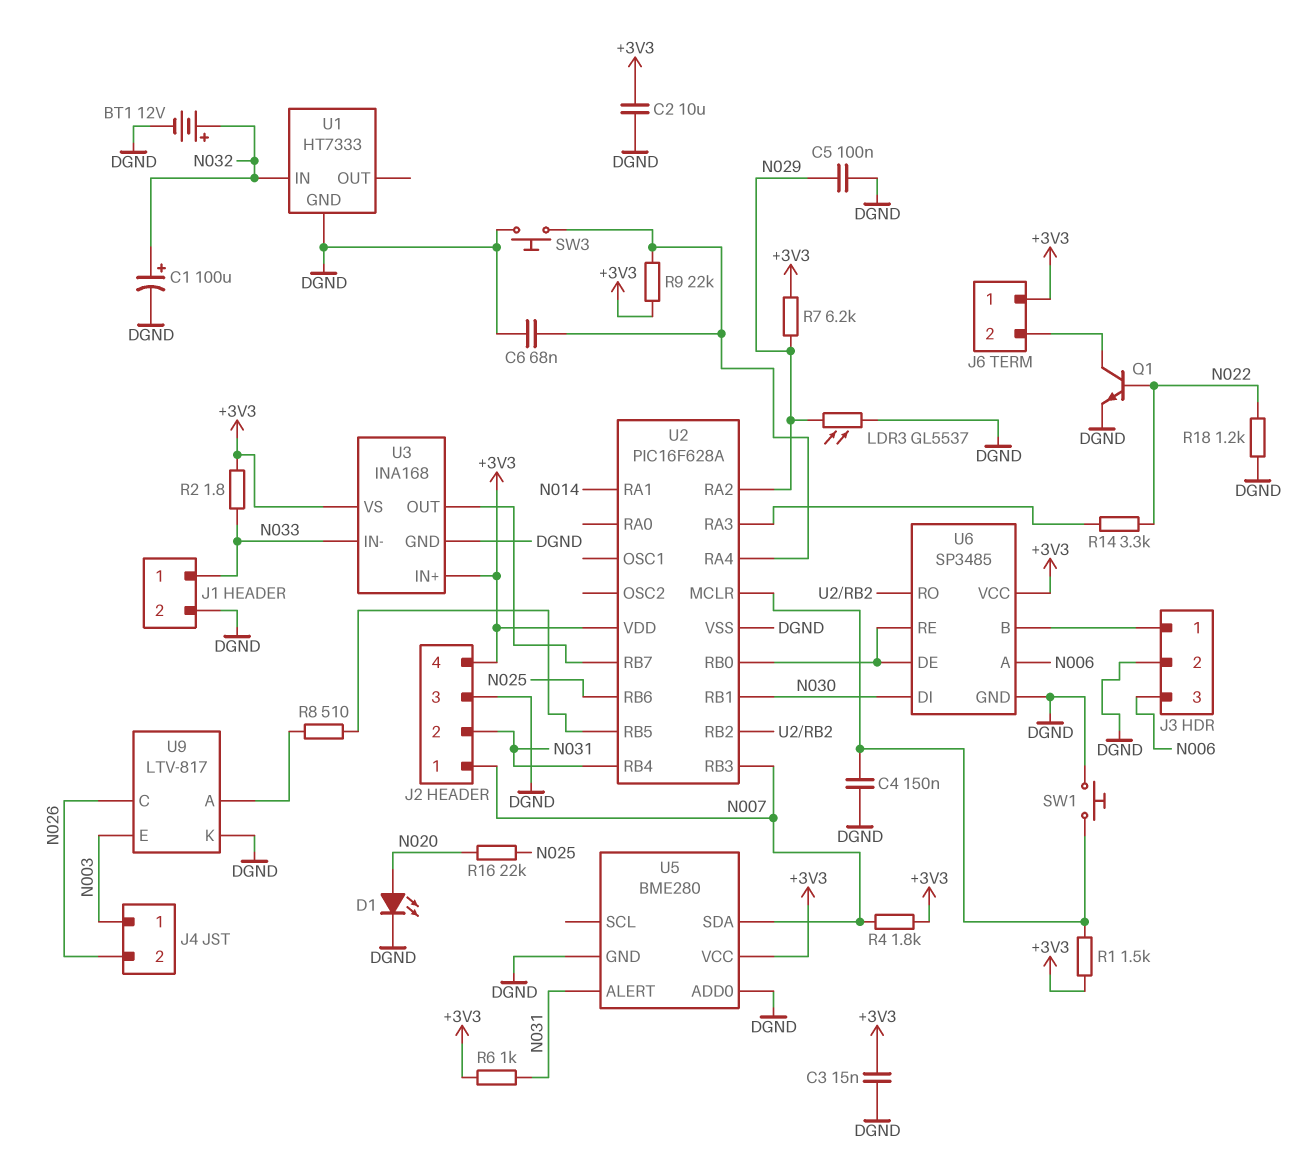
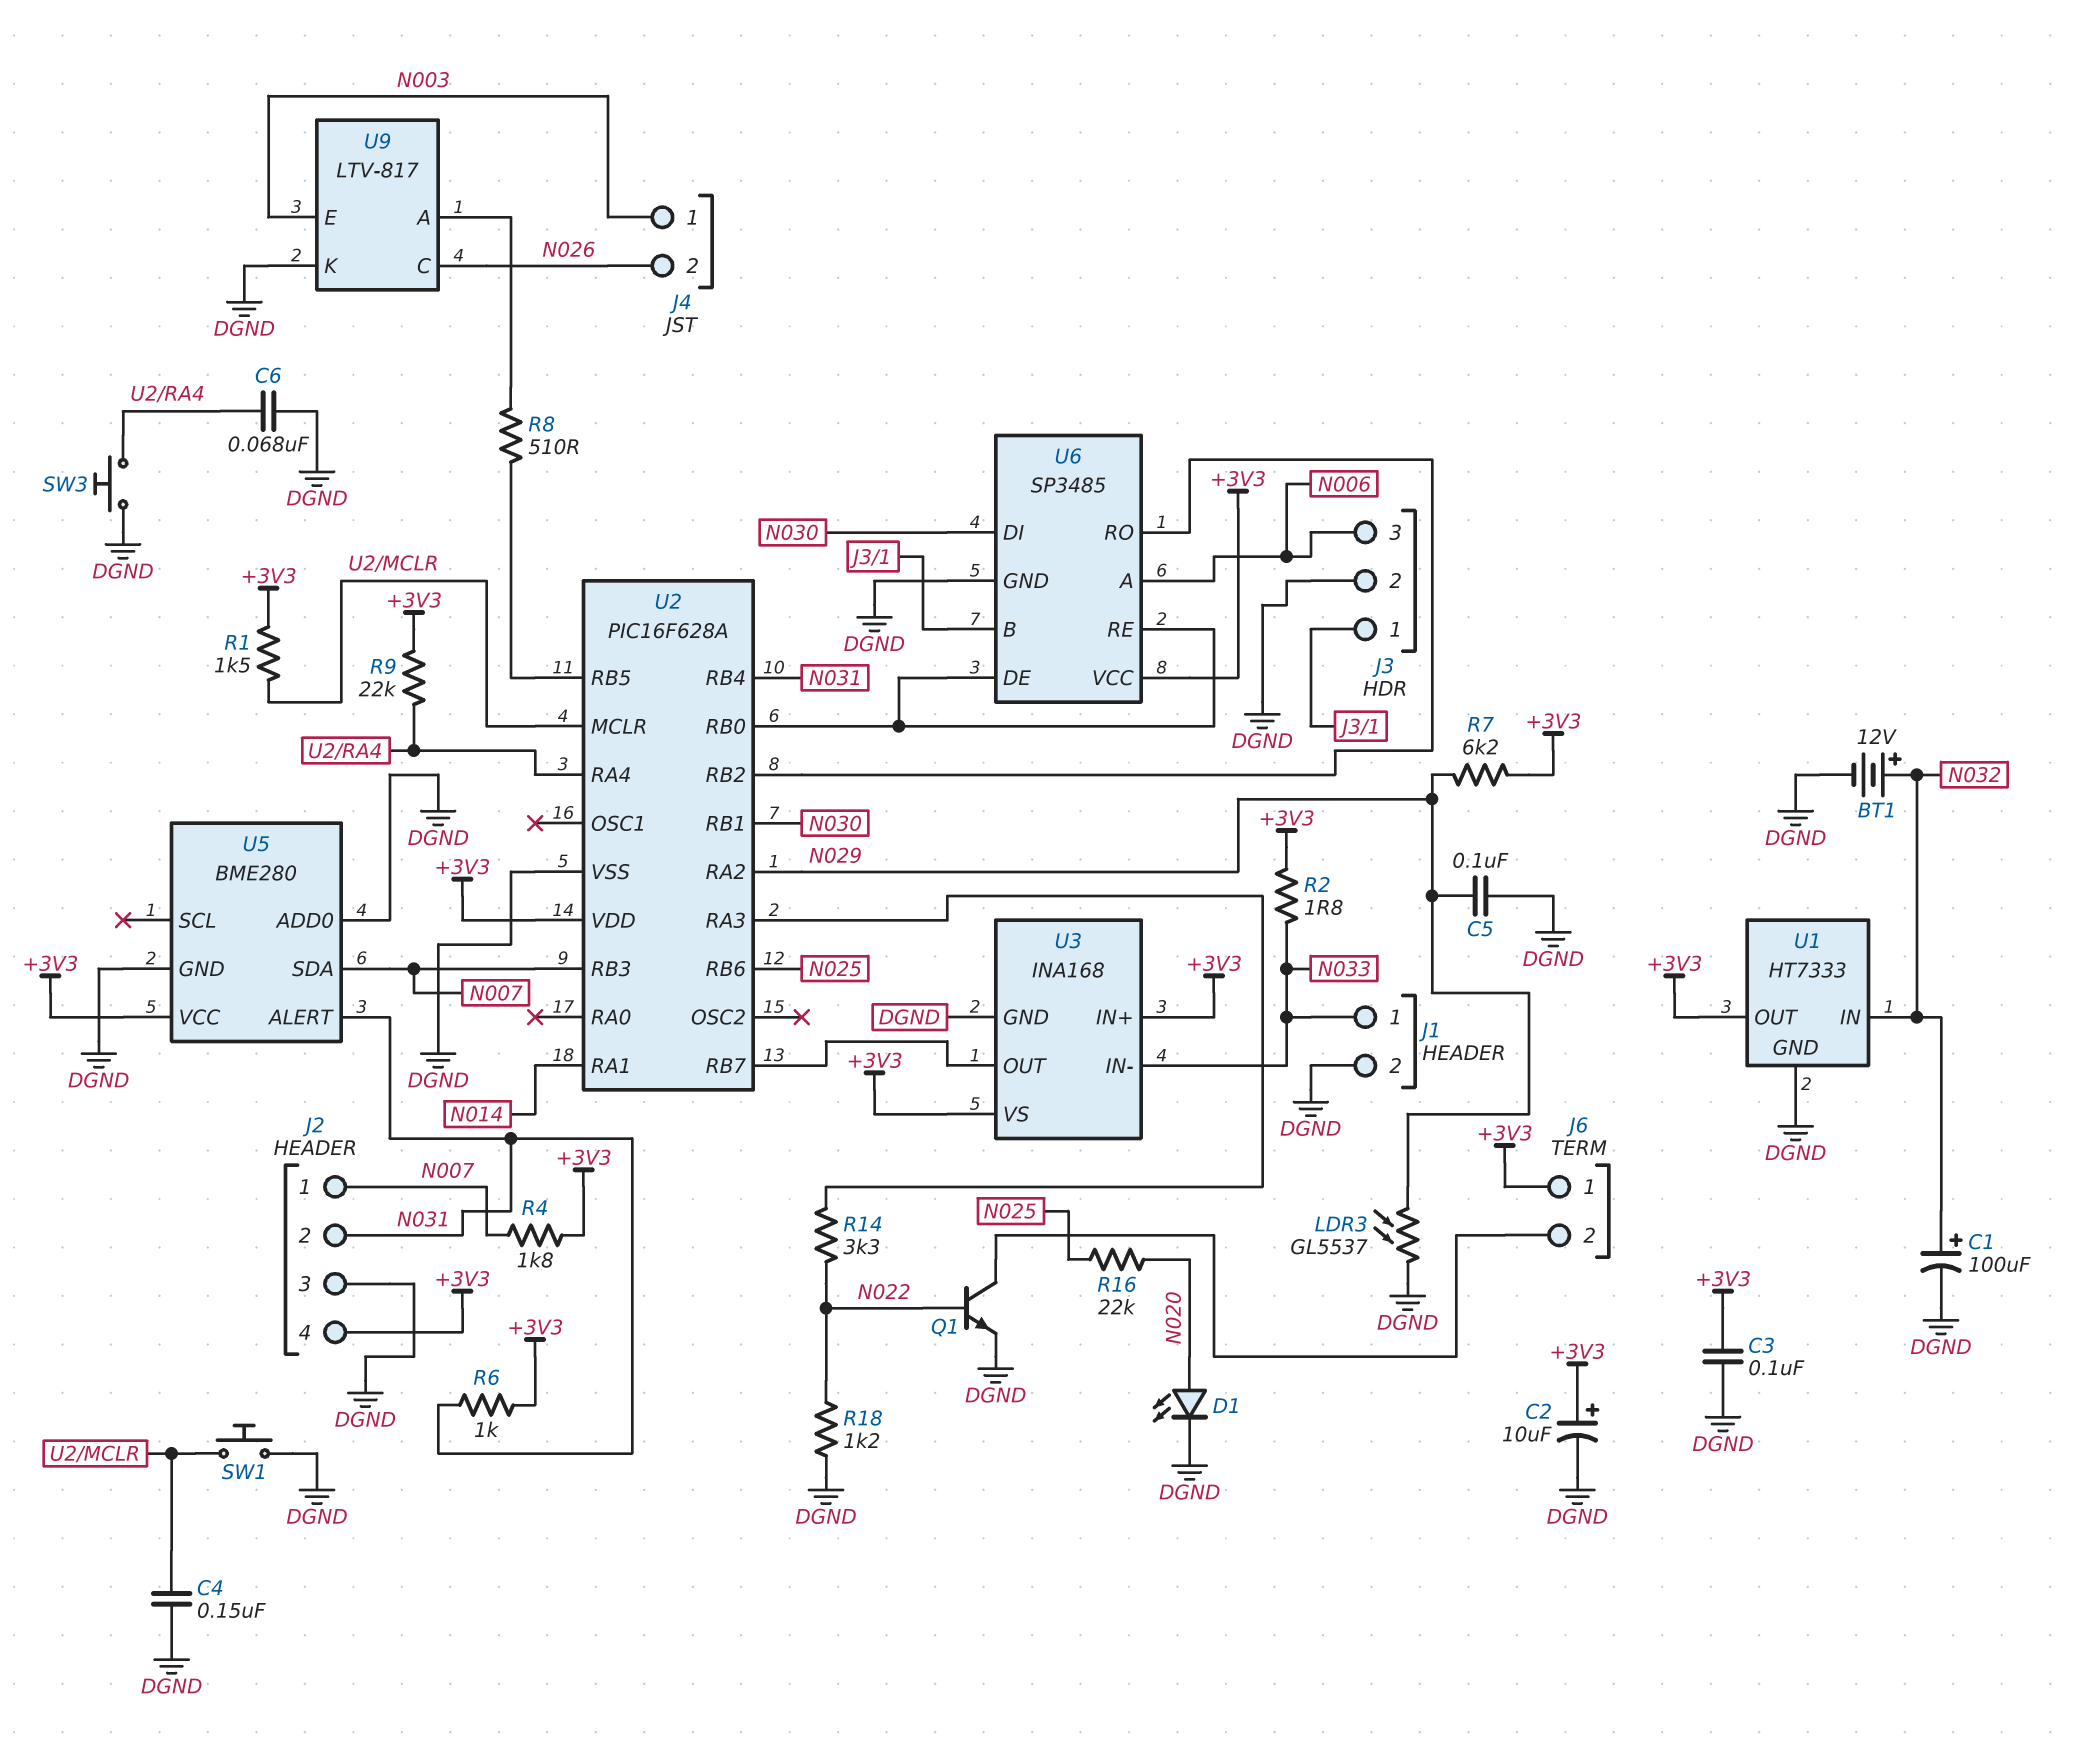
C2: 10uF (+3V3, DGND) -> 10uF (plus +3V3, minus DGND)
C3: 15nF (+3V3, DGND) -> 100nF (+3V3, DGND)
U1 pin OUT: none -> +3V3

